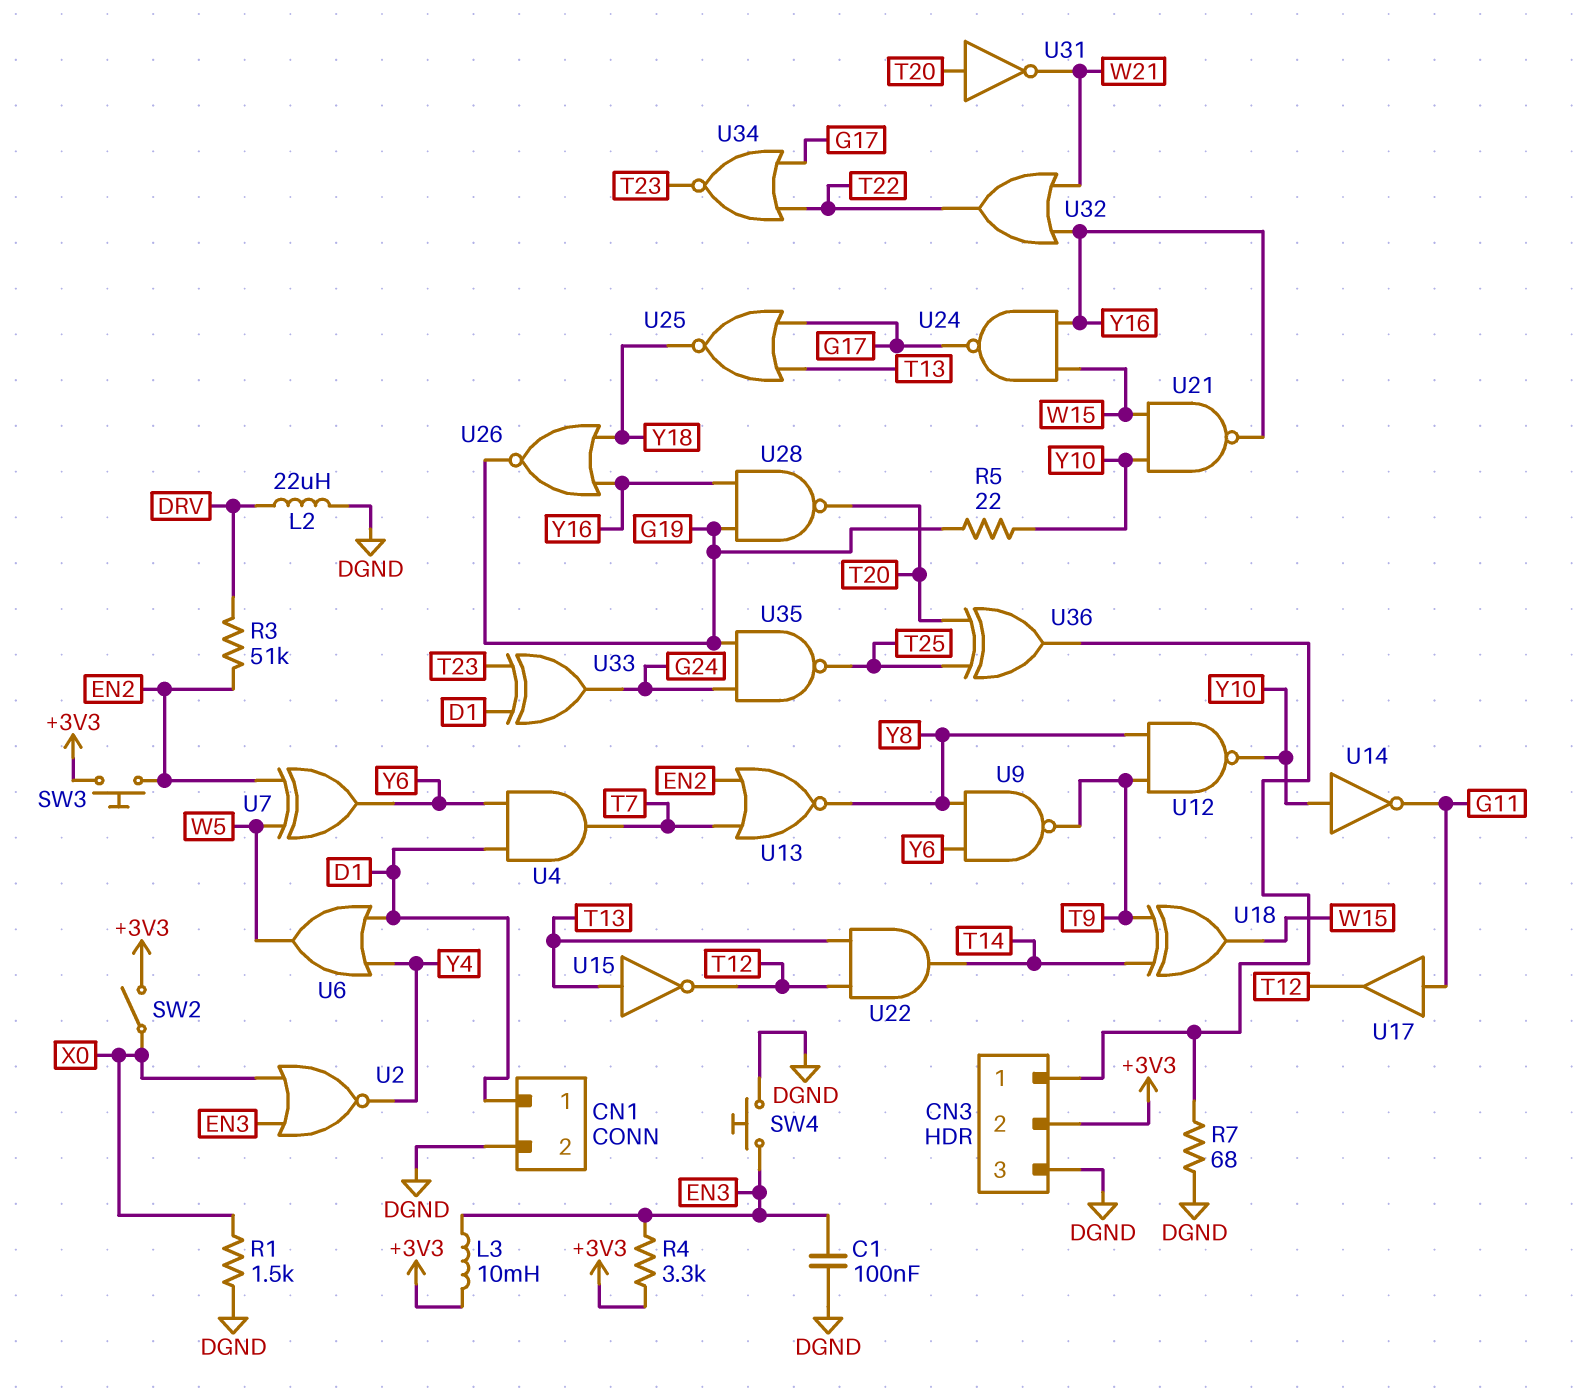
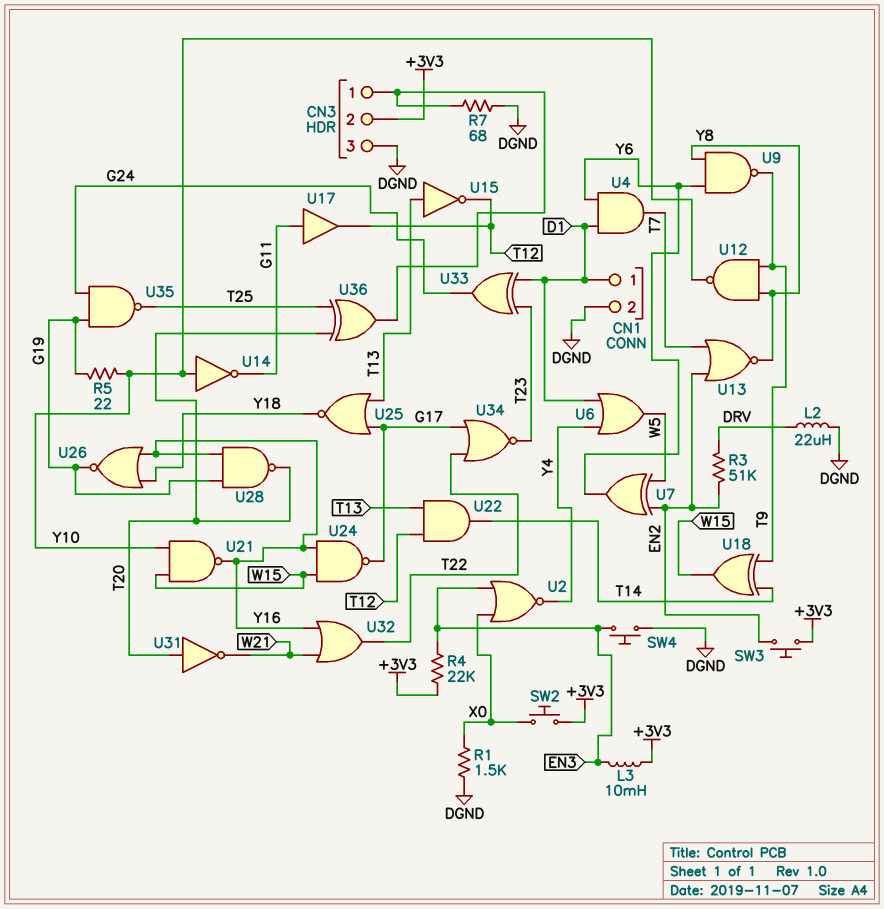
C1: 100nF (DGND, EN3) -> none
R4: 3.3k (+3V3, EN3) -> 22k (+3V3, EN3)
SW2: switch (+3V3, X0) -> button (+3V3, X0)

